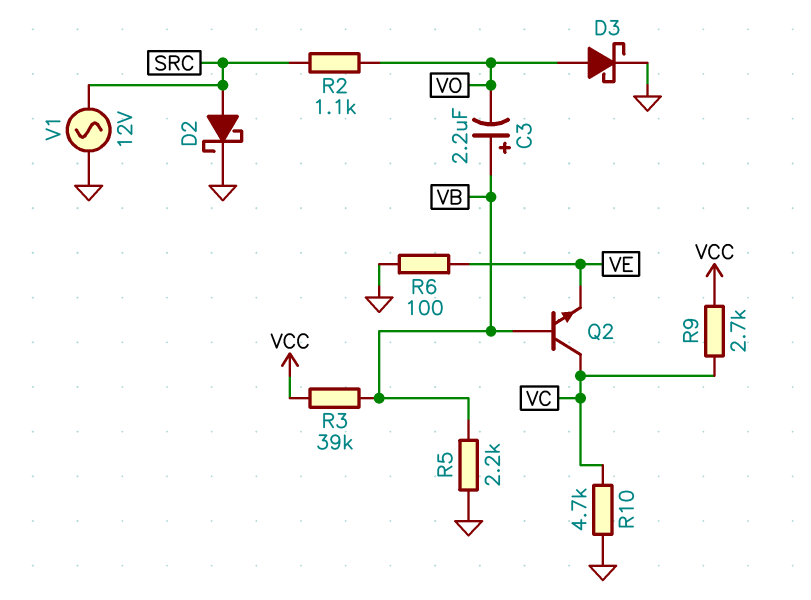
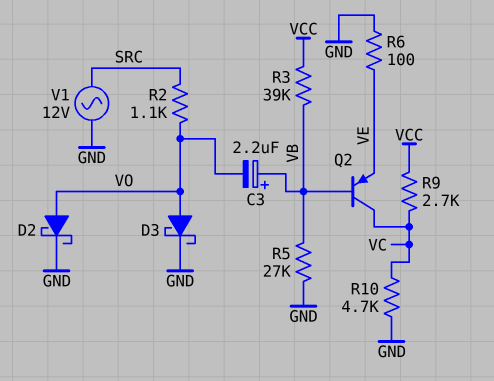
D2: schottky (A SRC, K GND) -> schottky (A VO, K GND)
Q2: NPN (B VB, C VC, E VE) -> PNP (B VB, C VC, E VE)
R5: 2.2k (GND, VB) -> 27k (GND, VB)

